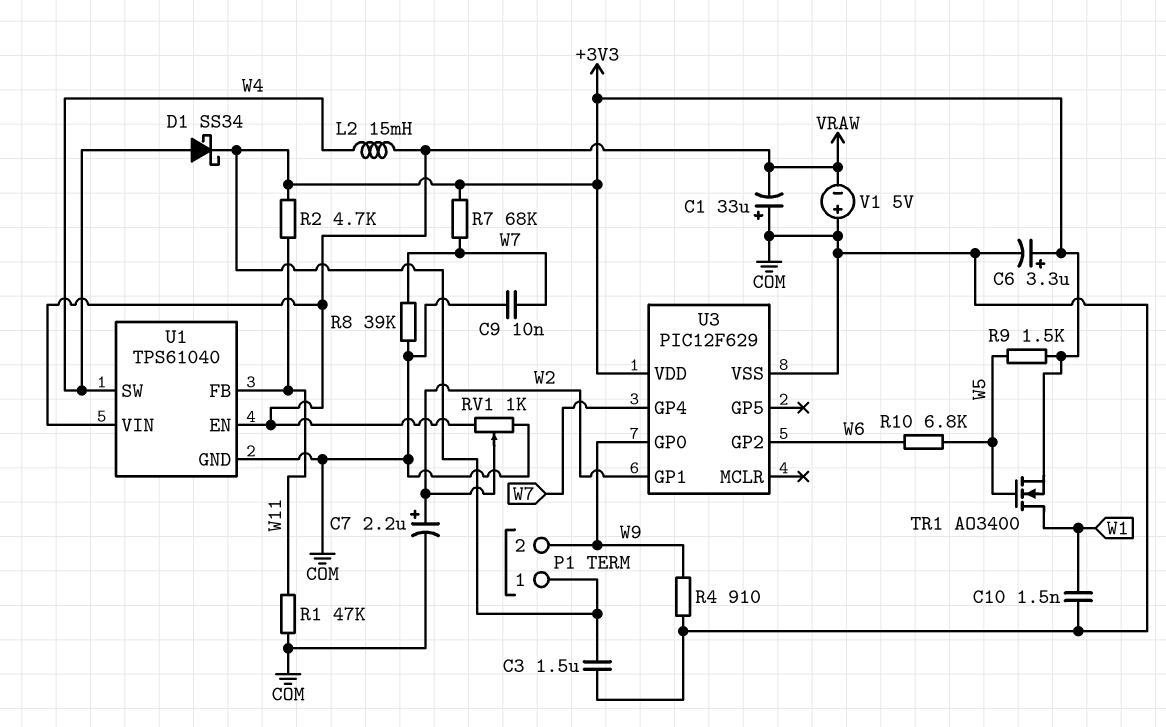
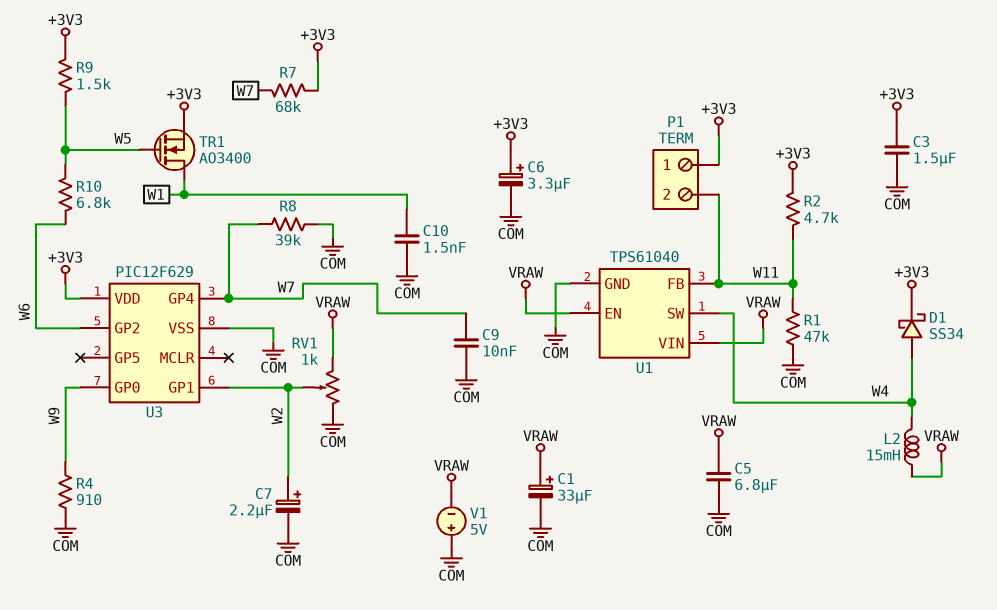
C1: 33uF (plus COM, minus VRAW) -> 33uF (plus VRAW, minus COM)
C5: none -> 6.8uF (COM, VRAW)
P1 pin 2: W9 -> W11

